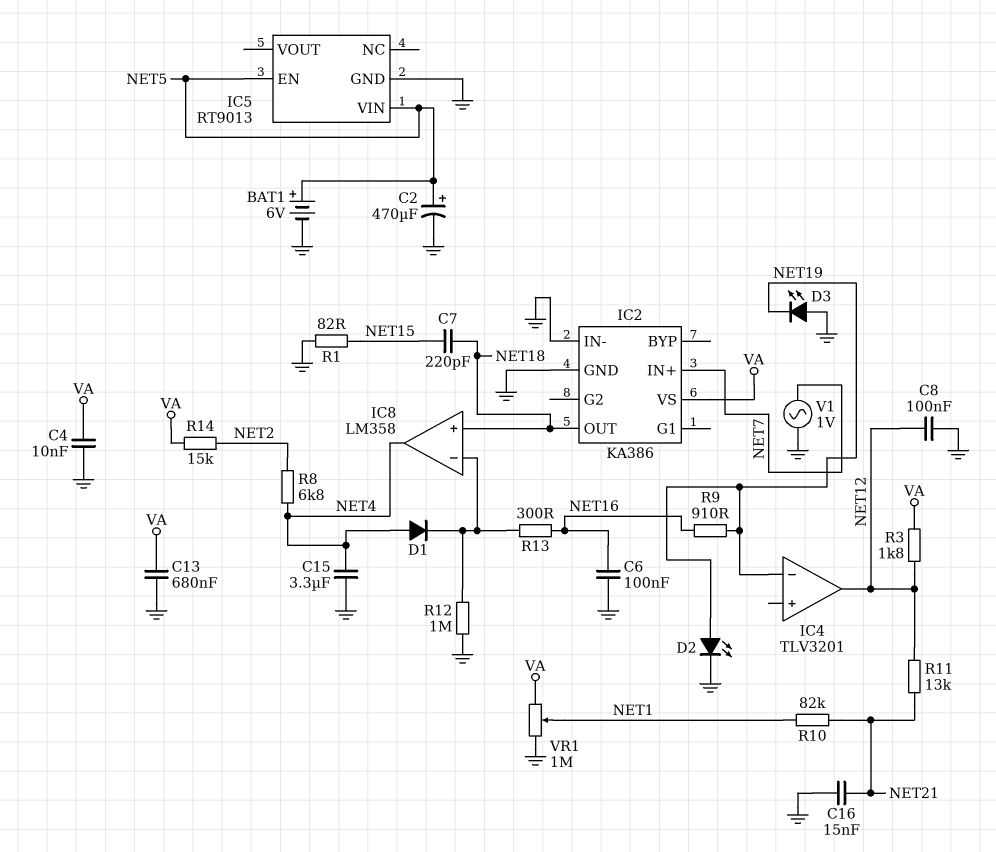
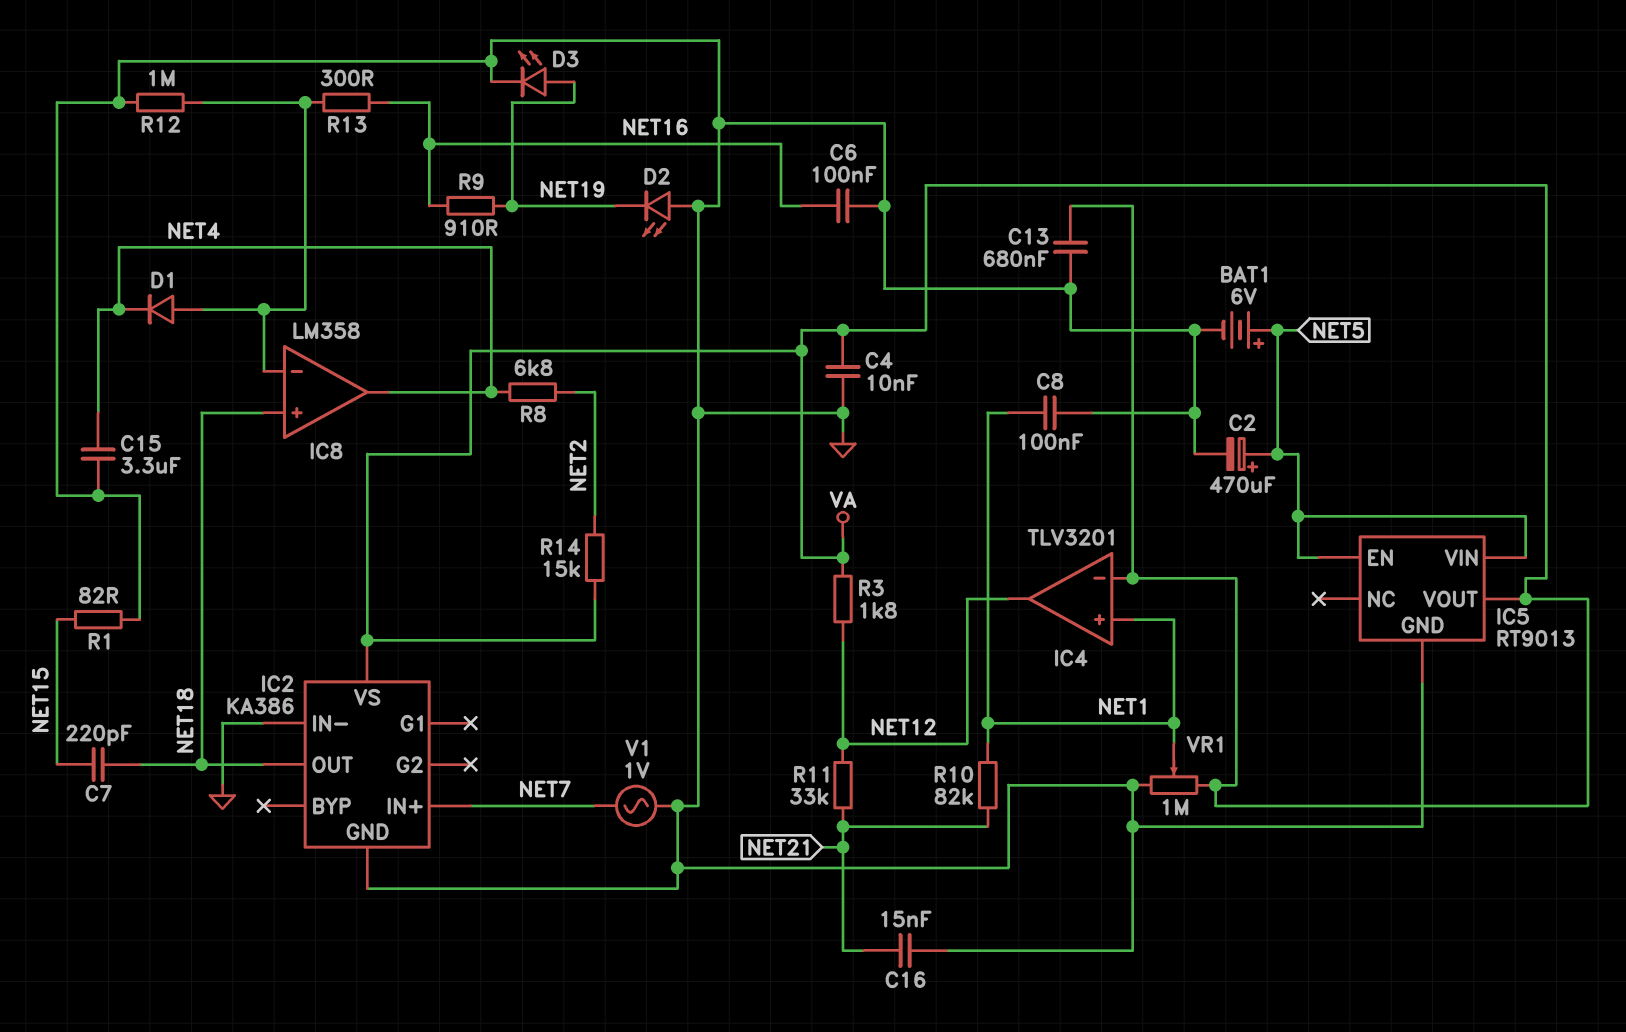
C8: 100nF (GND, NET12) -> 100nF (GND, NET1)
D1: diode (A NET4, K IC8/in-) -> diode (A IC8/in-, K NET4)
D2: LED (A NET19, K GND) -> LED (A GND, K NET19)
D3: LED (A GND, K NET19) -> LED (A NET19, K GND)
IC4 pin in+: none -> NET1
IC4 pin in-: NET19 -> VA
IC5 pin VOUT: none -> VA
R11: 13k (NET12, NET21) -> 33k (NET12, NET21)

